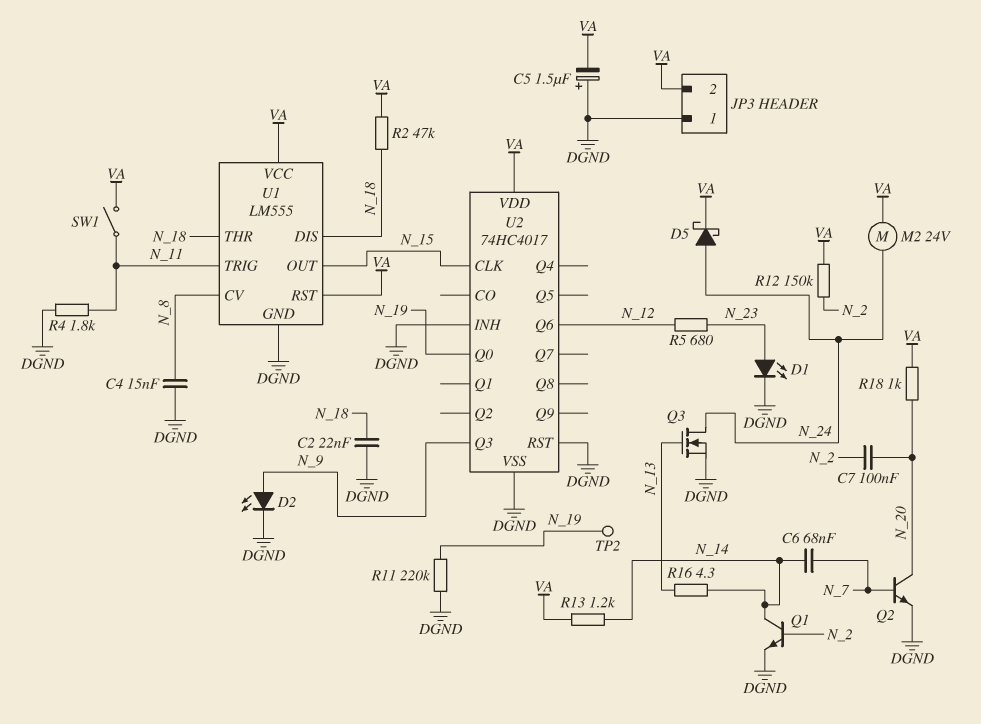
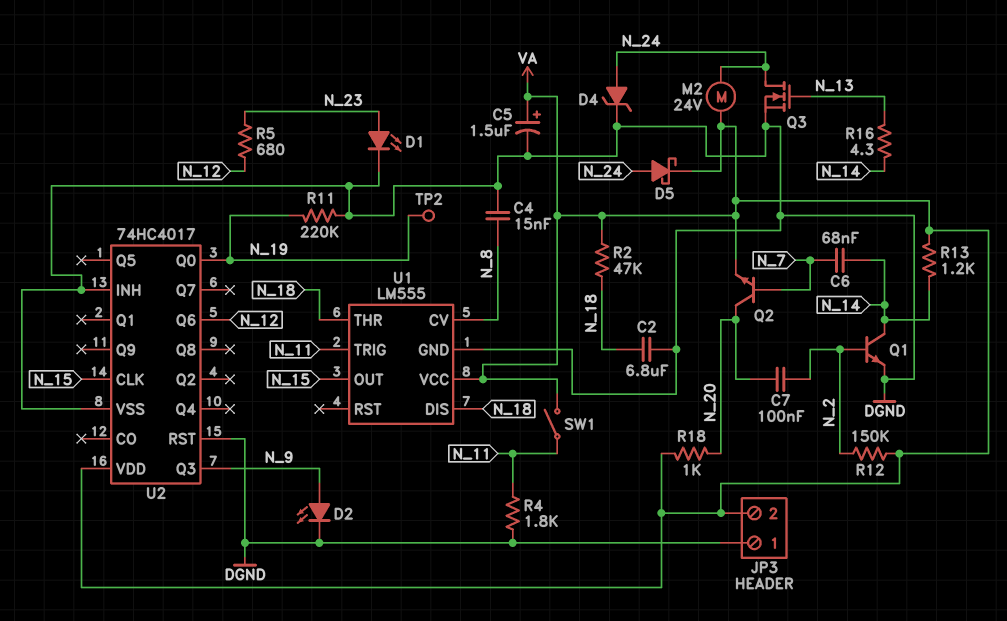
C2: 22nF (DGND, N_18) -> 6.8uF (DGND, N_18)
C5: 1.5uF (plus DGND, minus VA) -> 1.5uF (plus VA, minus DGND)
D4: none -> zener (A N_24, K DGND)
Q2: NPN (B N_7, C N_20, E DGND) -> NPN (B N_7, C N_20, E VA)
U1 pin RST: VA -> none

